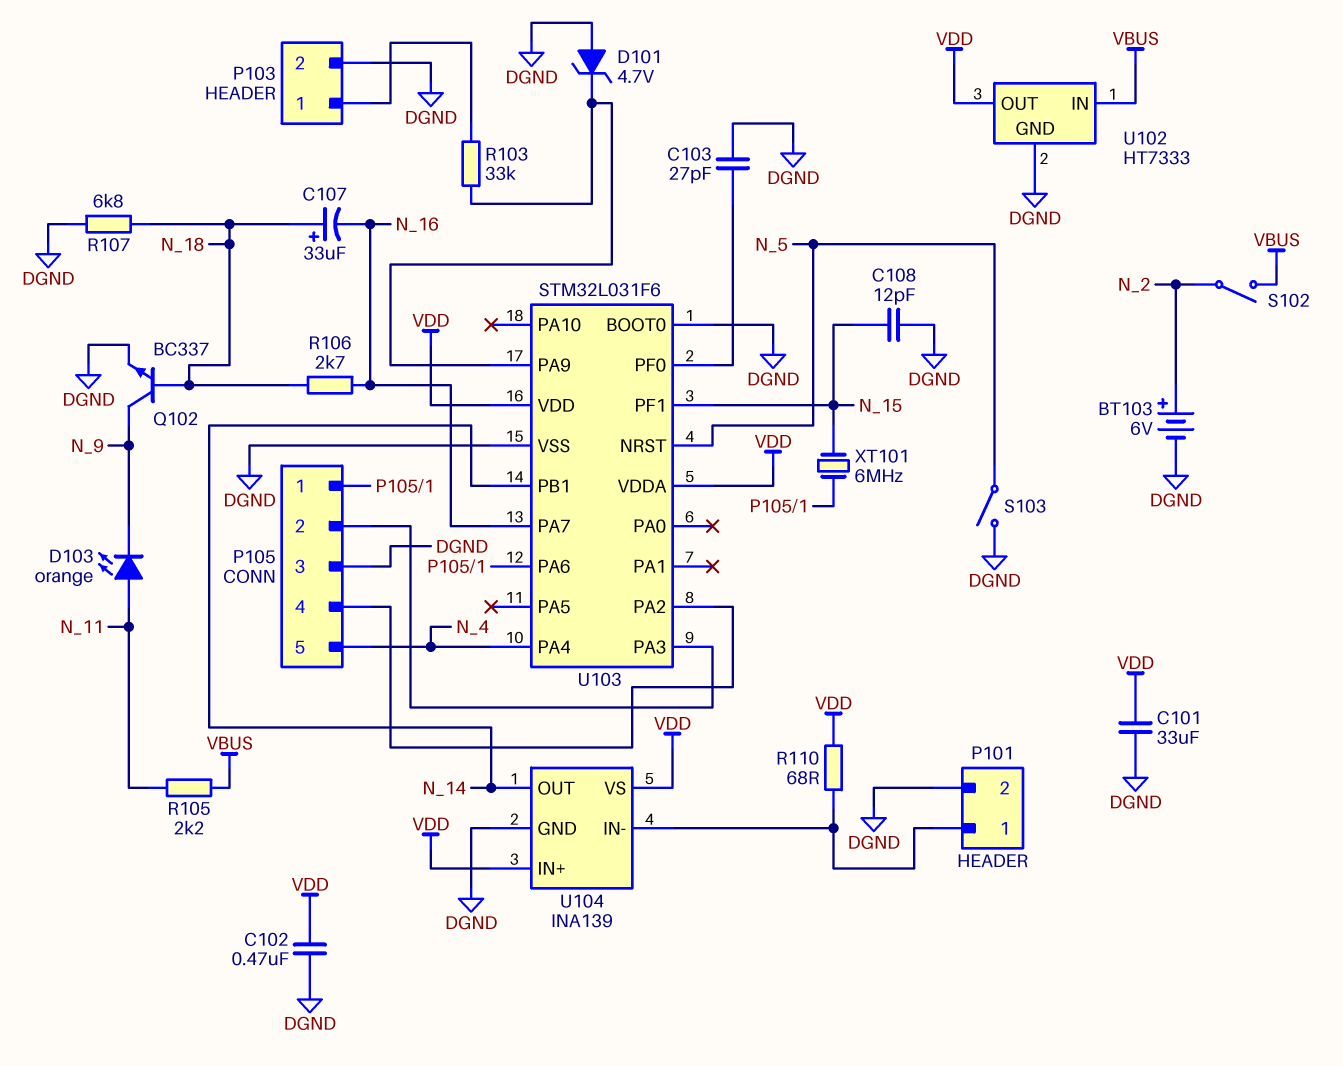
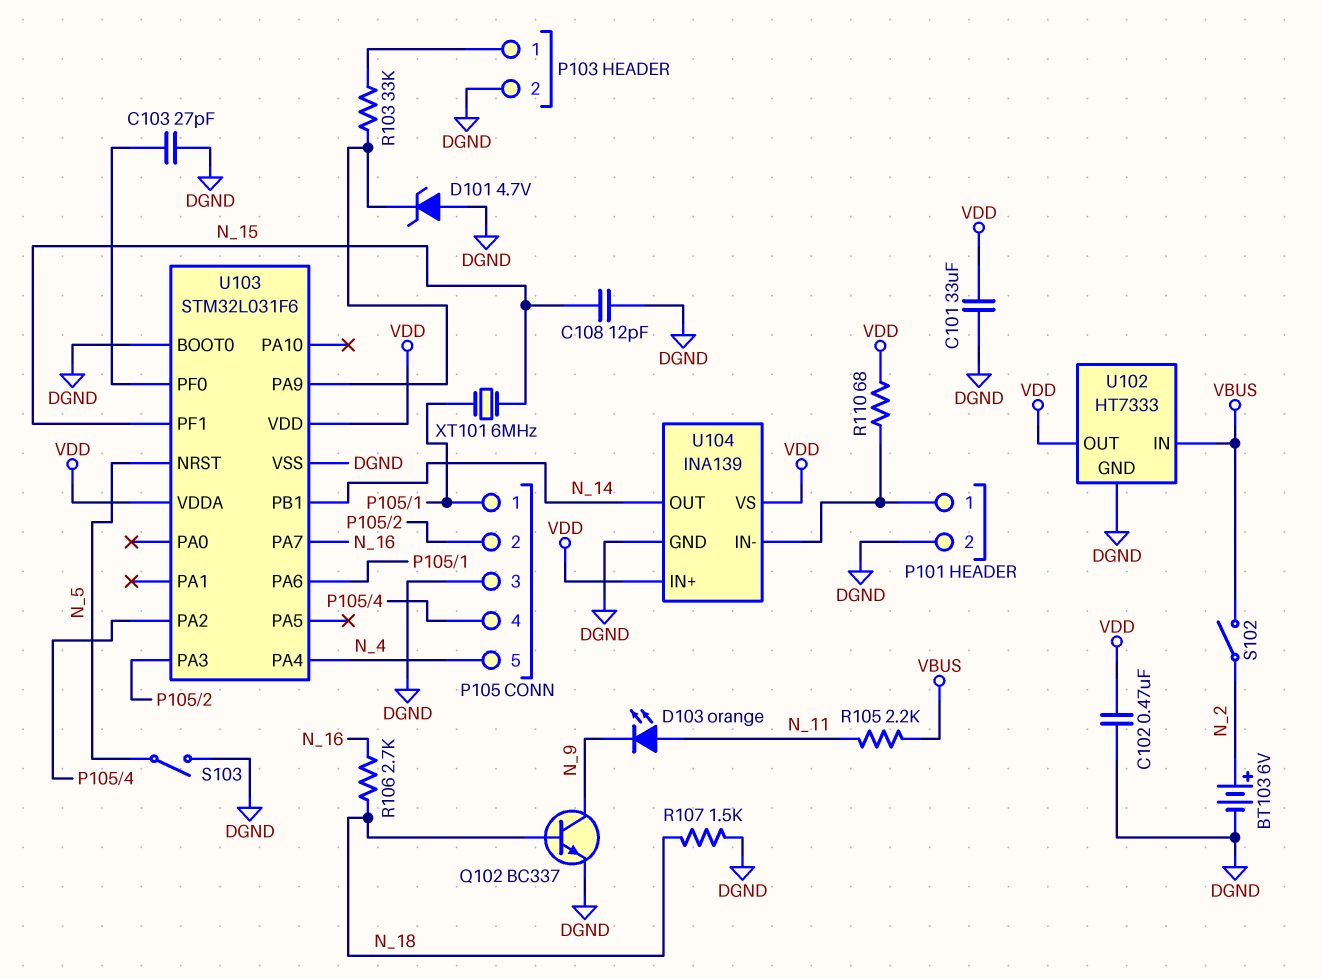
C107: 33uF (plus N_18, minus N_16) -> none
R107: 6.8k (DGND, N_18) -> 1.5k (DGND, N_18)

